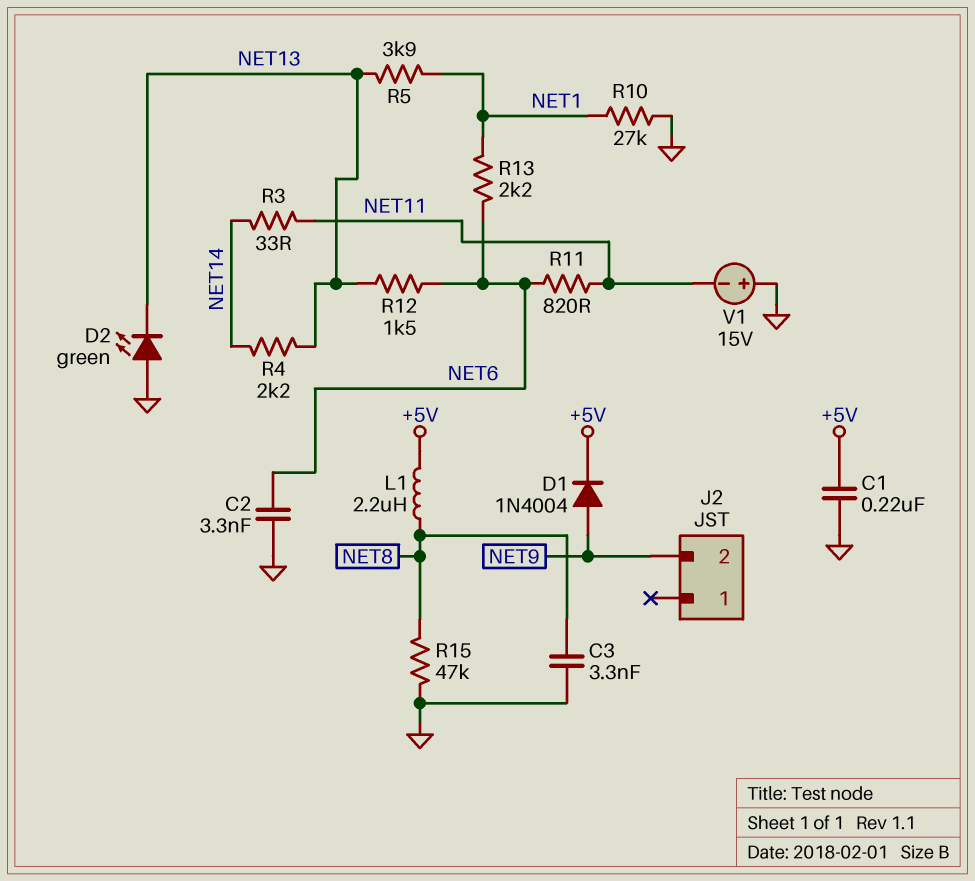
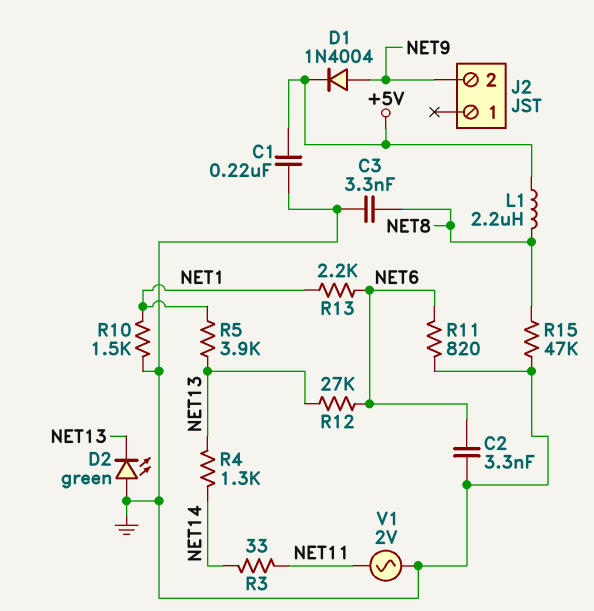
R4: 2.2k (NET13, NET14) -> 1.3k (NET13, NET14)
R10: 27k (GND, NET1) -> 1.5k (GND, NET1)
R11: 820 (NET6, NET11) -> 820 (GND, NET6)
R12: 1.5k (NET6, NET13) -> 27k (NET6, NET13)
V1: 15V (plus GND, minus NET11) -> AC 2V (GND, NET11)

